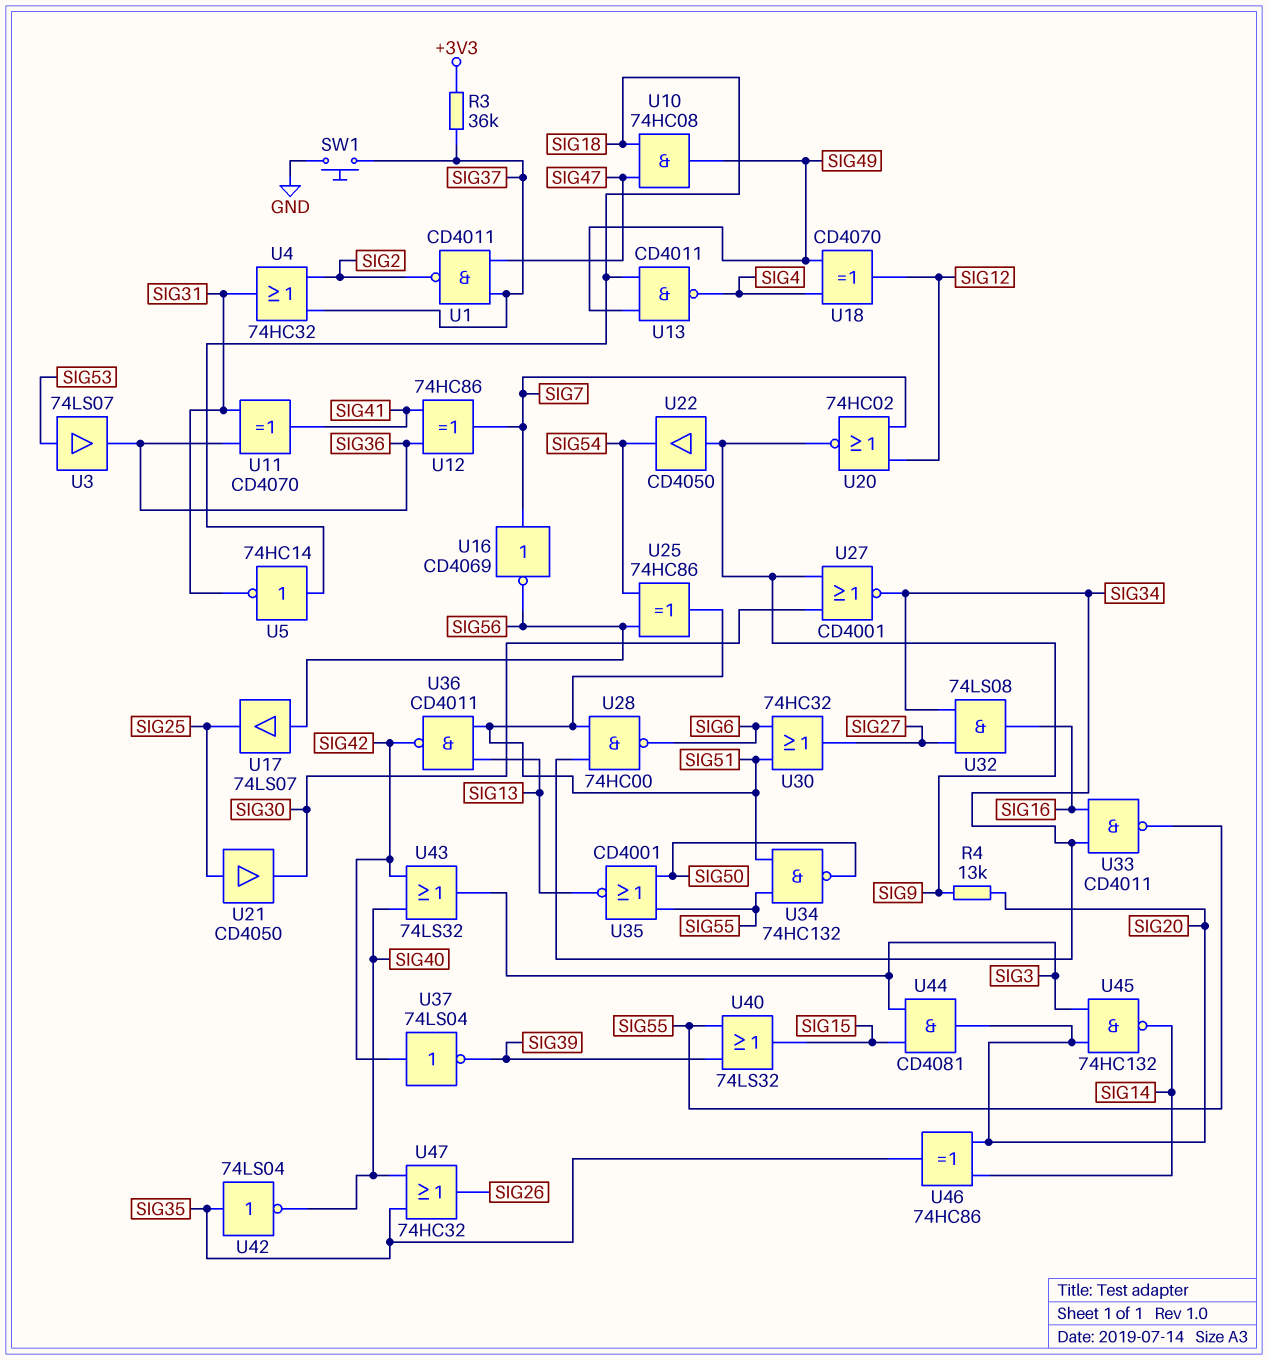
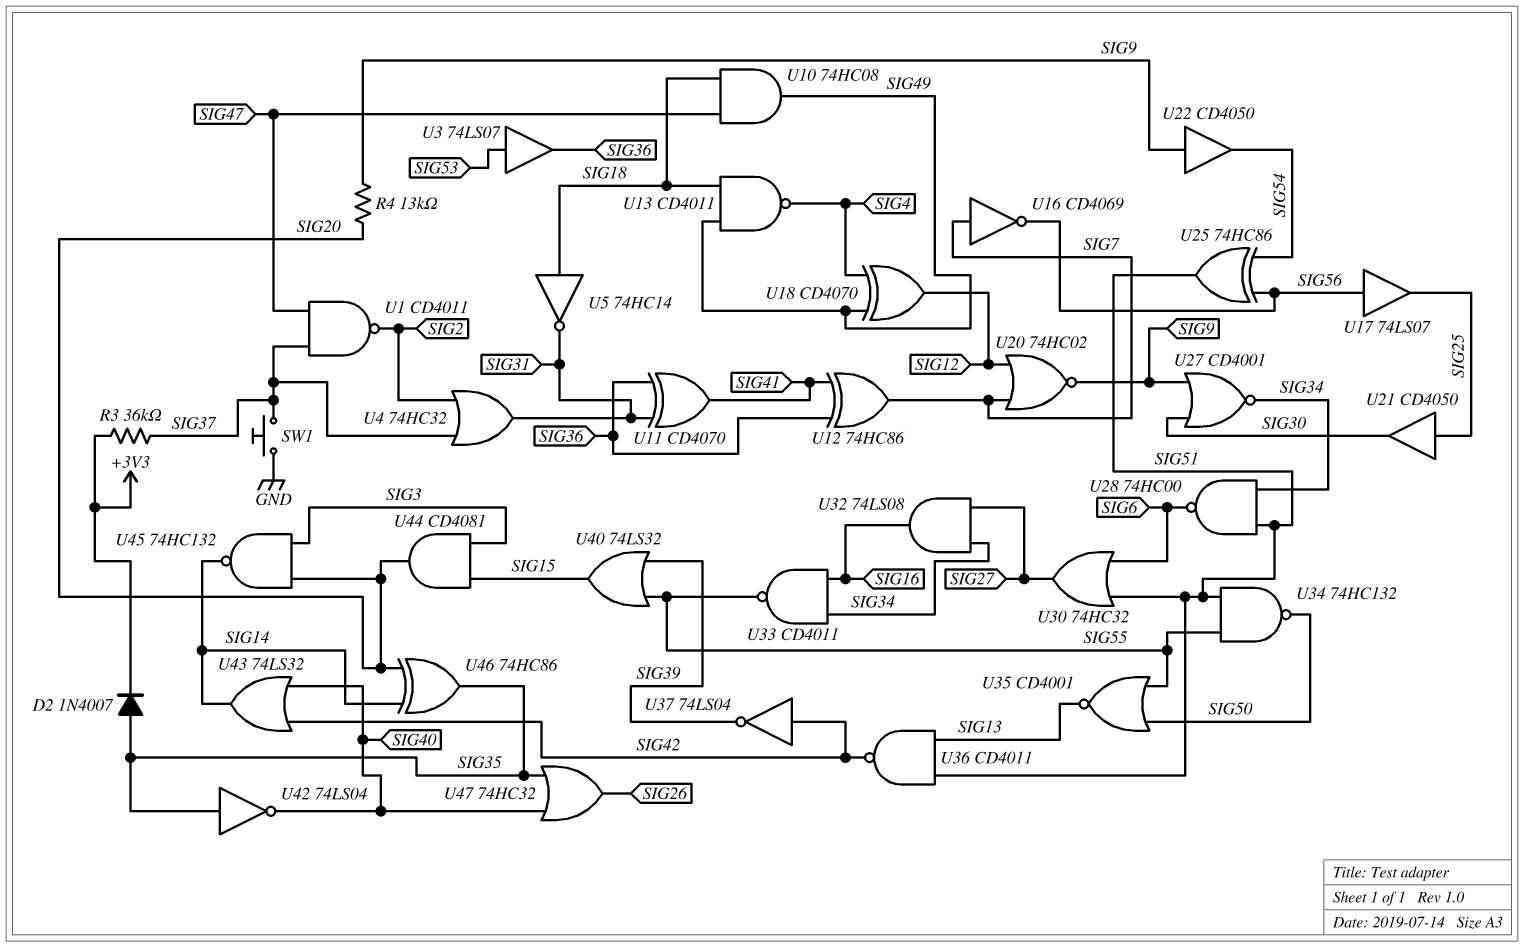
D2: none -> diode 1N4007 (A SIG35, K +3V3)
U43: OR 74LS32 (in SIG40, in SIG42, out SIG3) -> OR 74LS32 (in SIG40, in SIG42, out SIG14)

